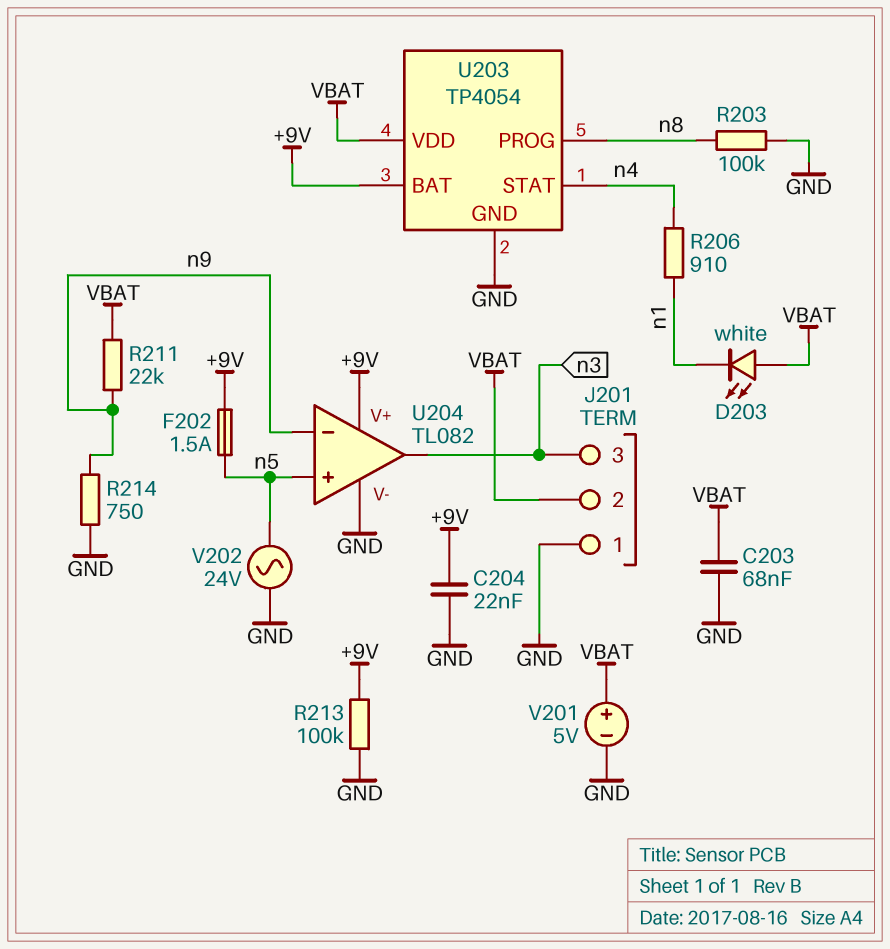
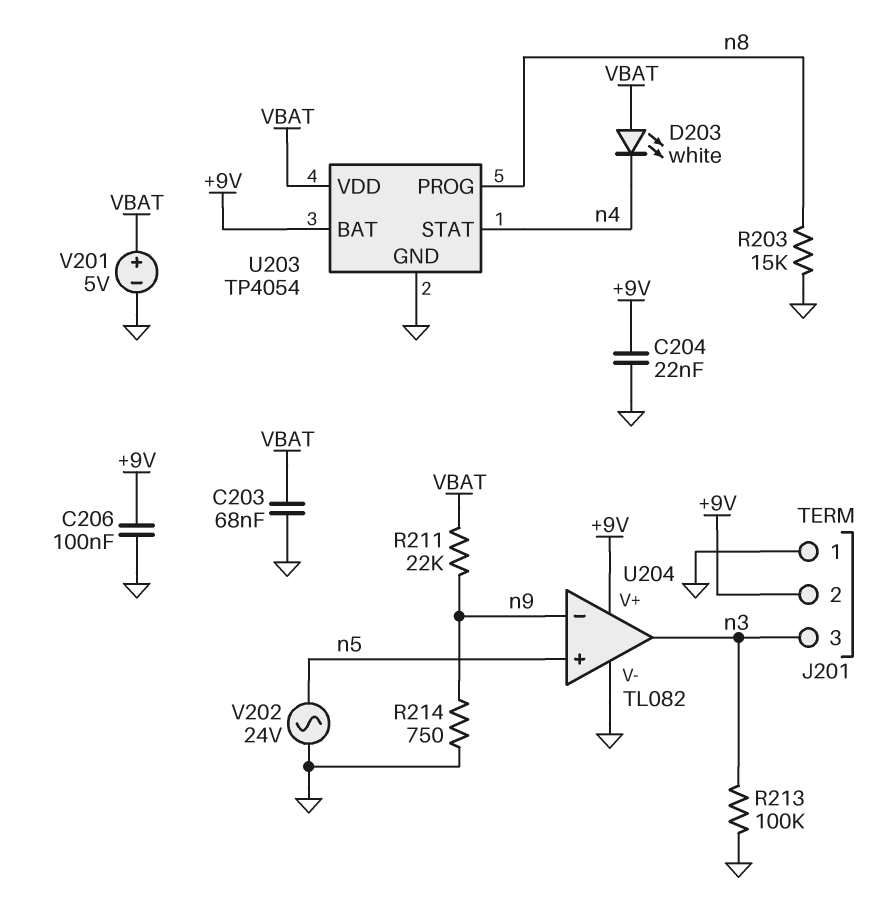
C206: none -> 100nF (+9V, GND)
D203: LED white (A VBAT, K n1) -> LED white (A VBAT, K n4)
F202: 1.5A (+9V, n5) -> none
J201 pin 2: VBAT -> +9V
R203: 100k (GND, n8) -> 15k (GND, n8)
R206: 910 (n1, n4) -> none
R213: 100k (+9V, GND) -> 100k (GND, n3)

